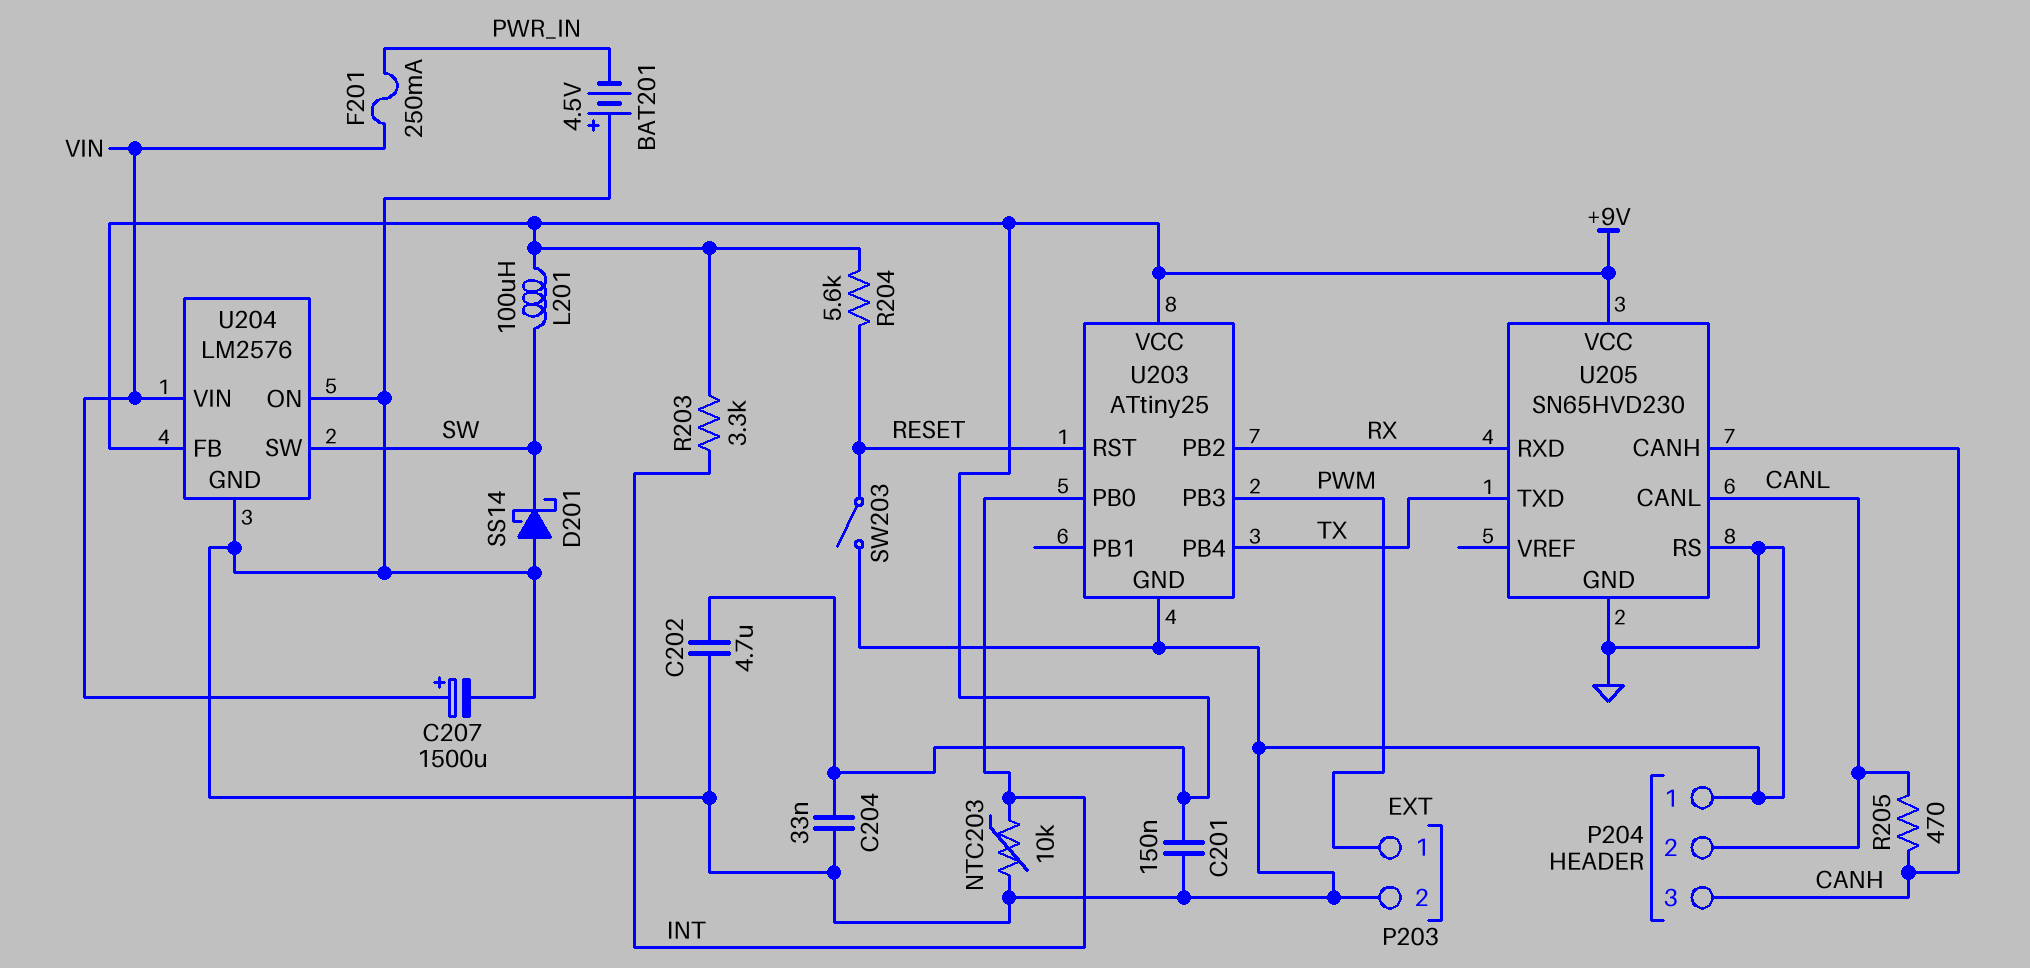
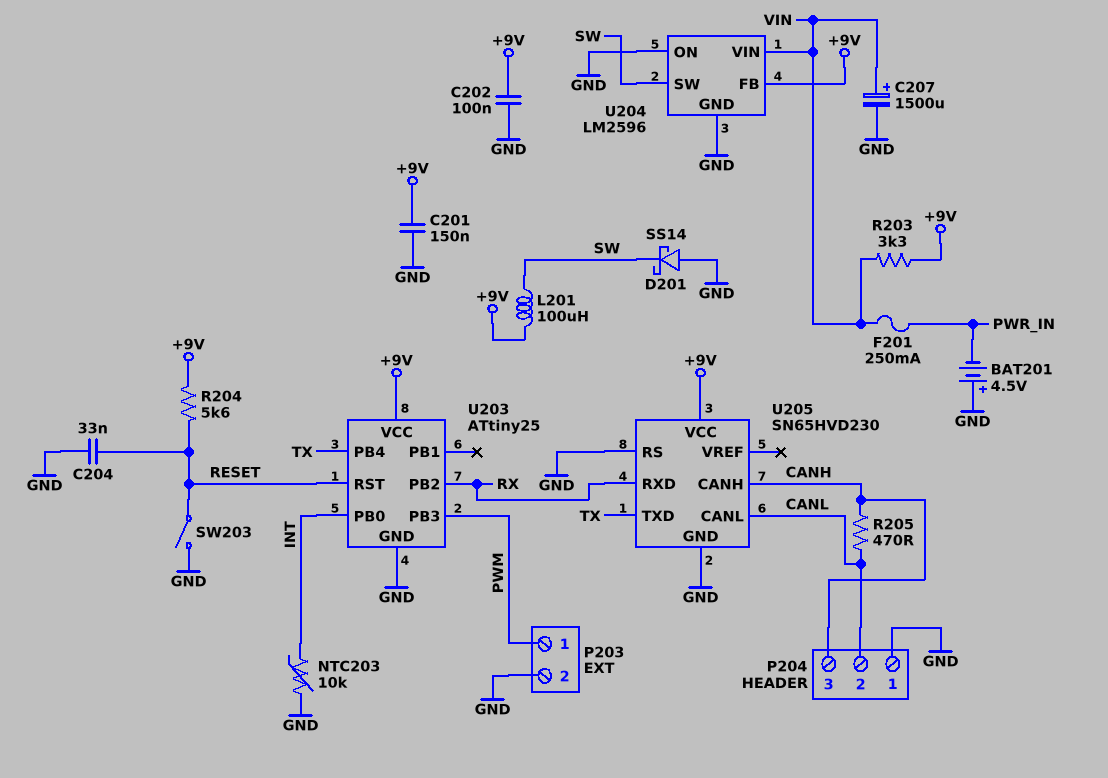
C202: 4.7uF (+9V, GND) -> 100nF (+9V, GND)
C204: 33nF (+9V, GND) -> 33nF (GND, RESET)
R203: 3.3k (+9V, INT) -> 3.3k (+9V, VIN)
U204: LM2576 -> LM2596

